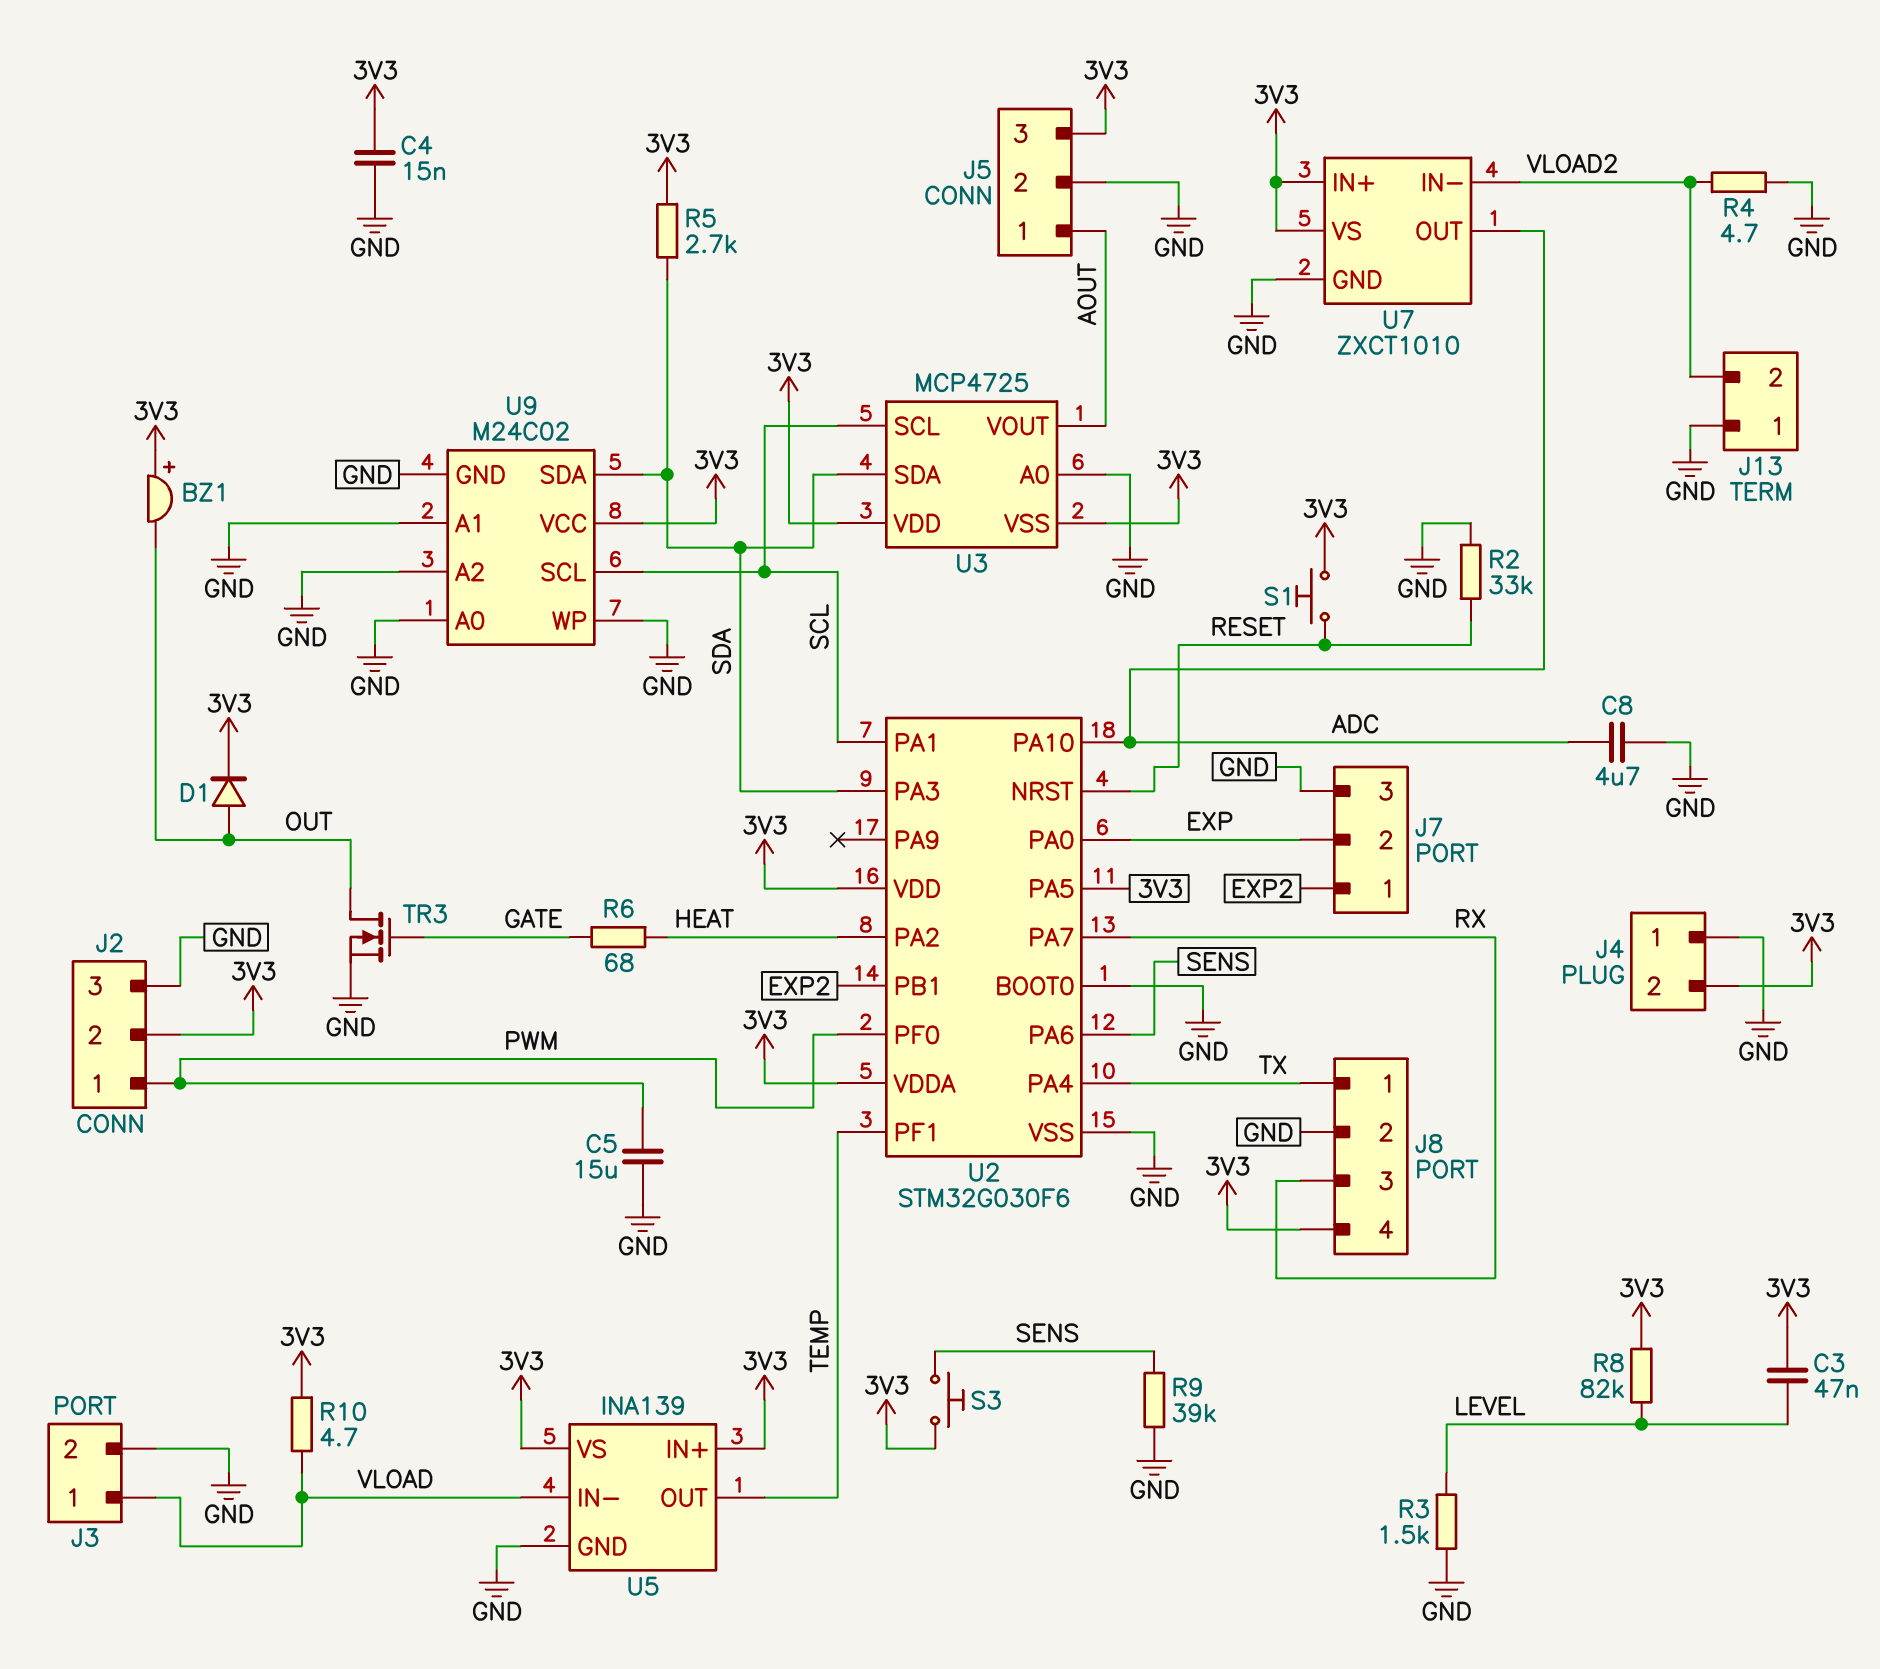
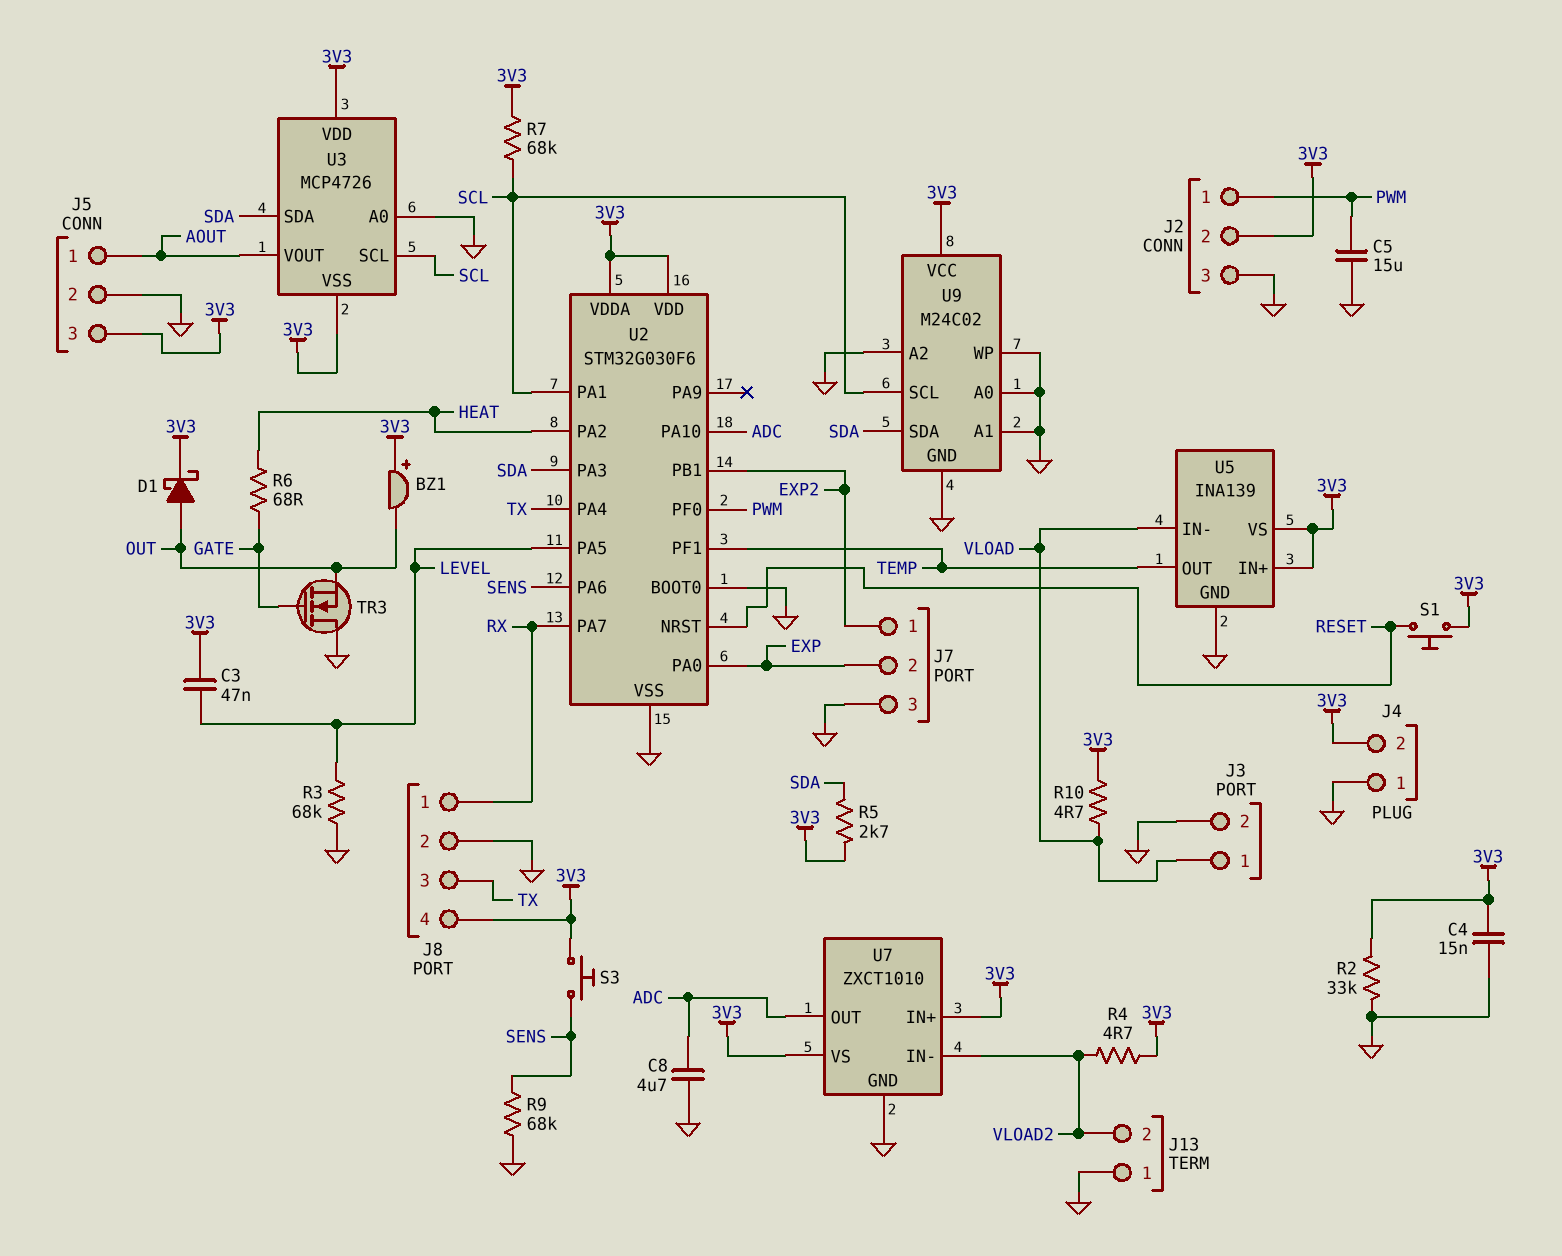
D1: diode (A OUT, K 3V3) -> schottky (A OUT, K 3V3)
J8 pin 1: TX -> RX
J8 pin 3: RX -> TX
R2: 33k (GND, RESET) -> 33k (3V3, GND)
R3: 1.5k (GND, LEVEL) -> 68k (GND, LEVEL)
R4: 4.7 (GND, VLOAD2) -> 4.7 (3V3, VLOAD2)
R7: none -> 68k (3V3, SCL)
R8: 82k (3V3, LEVEL) -> none
R9: 39k (GND, SENS) -> 68k (GND, SENS)
TR3: NMOS (G GATE, D OUT, S GND) -> NMOS (G GATE, D GND, S OUT)
U2 pin PA5: 3V3 -> LEVEL
U3: MCP4725 -> MCP4726

